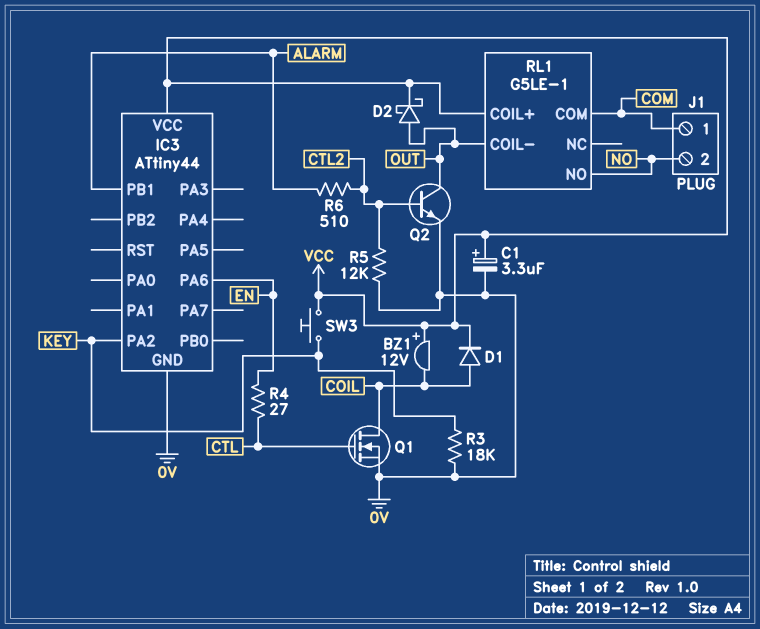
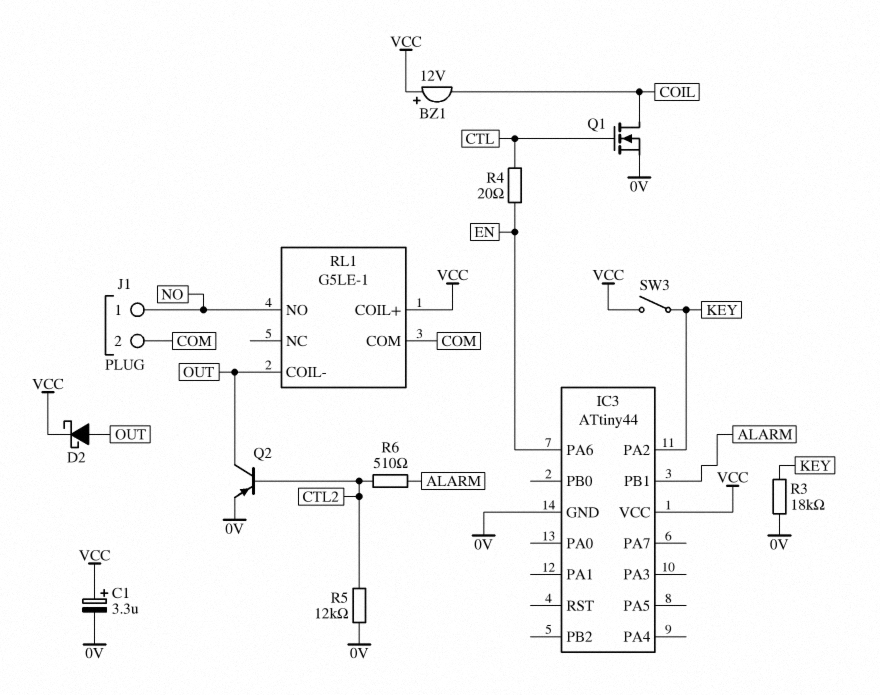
D1: diode (A COIL, K VCC) -> none
J1 pin 1: COM -> NO
J1 pin 2: NO -> COM
Q2: NPN (B CTL2, C OUT, E 0V) -> PNP (B CTL2, C OUT, E 0V)
R4: 27 (CTL, EN) -> 20 (CTL, EN)
SW3: button (KEY, VCC) -> switch (KEY, VCC)

